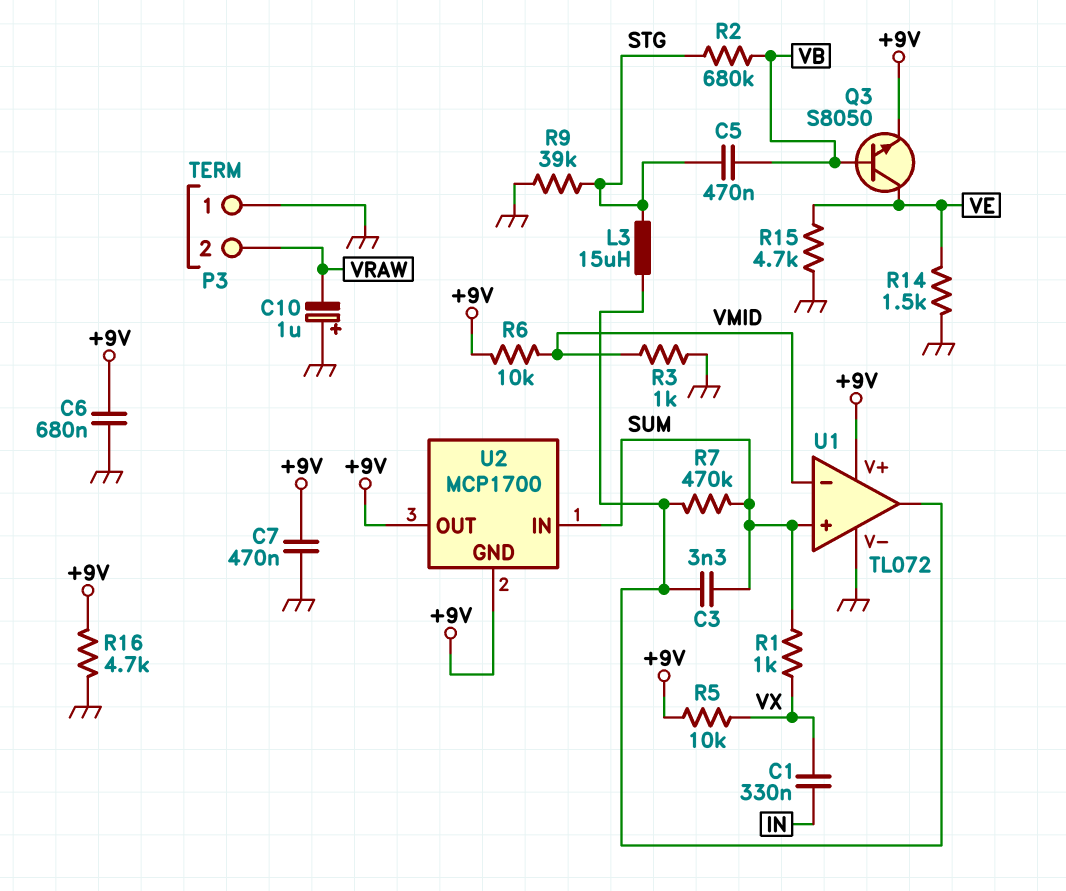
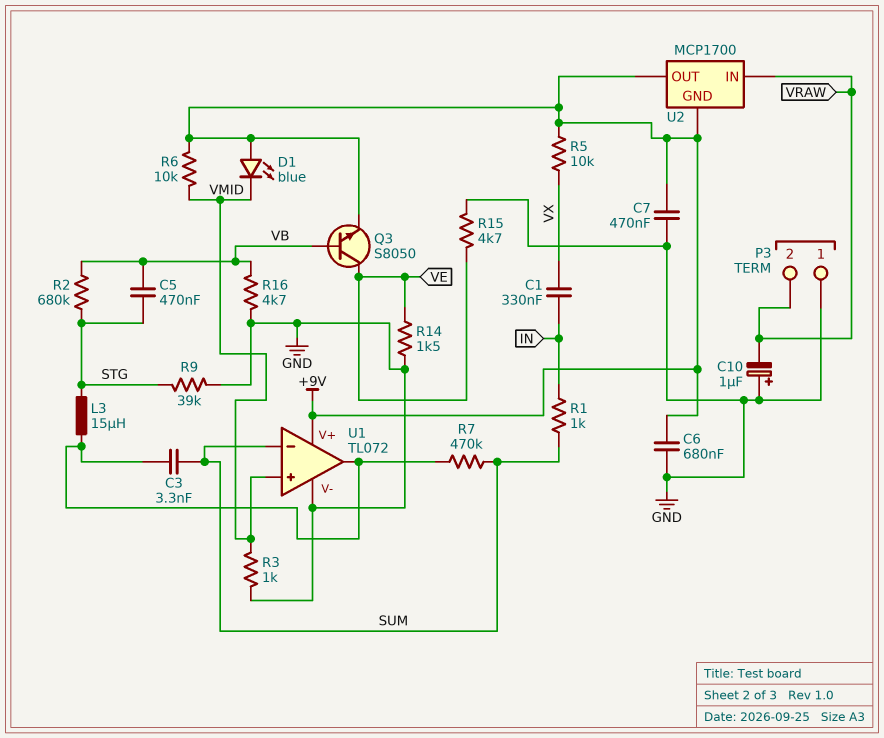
D1: none -> LED blue (A +9V, K VMID)
R1: 1k (SUM, VX) -> 1k (IN, SUM)
R16: 4.7k (+9V, GND) -> 4.7k (GND, VB)
U1 pin in+: SUM -> VMID
U1 pin in-: VMID -> SUM
U2 pin IN: SUM -> VRAW

